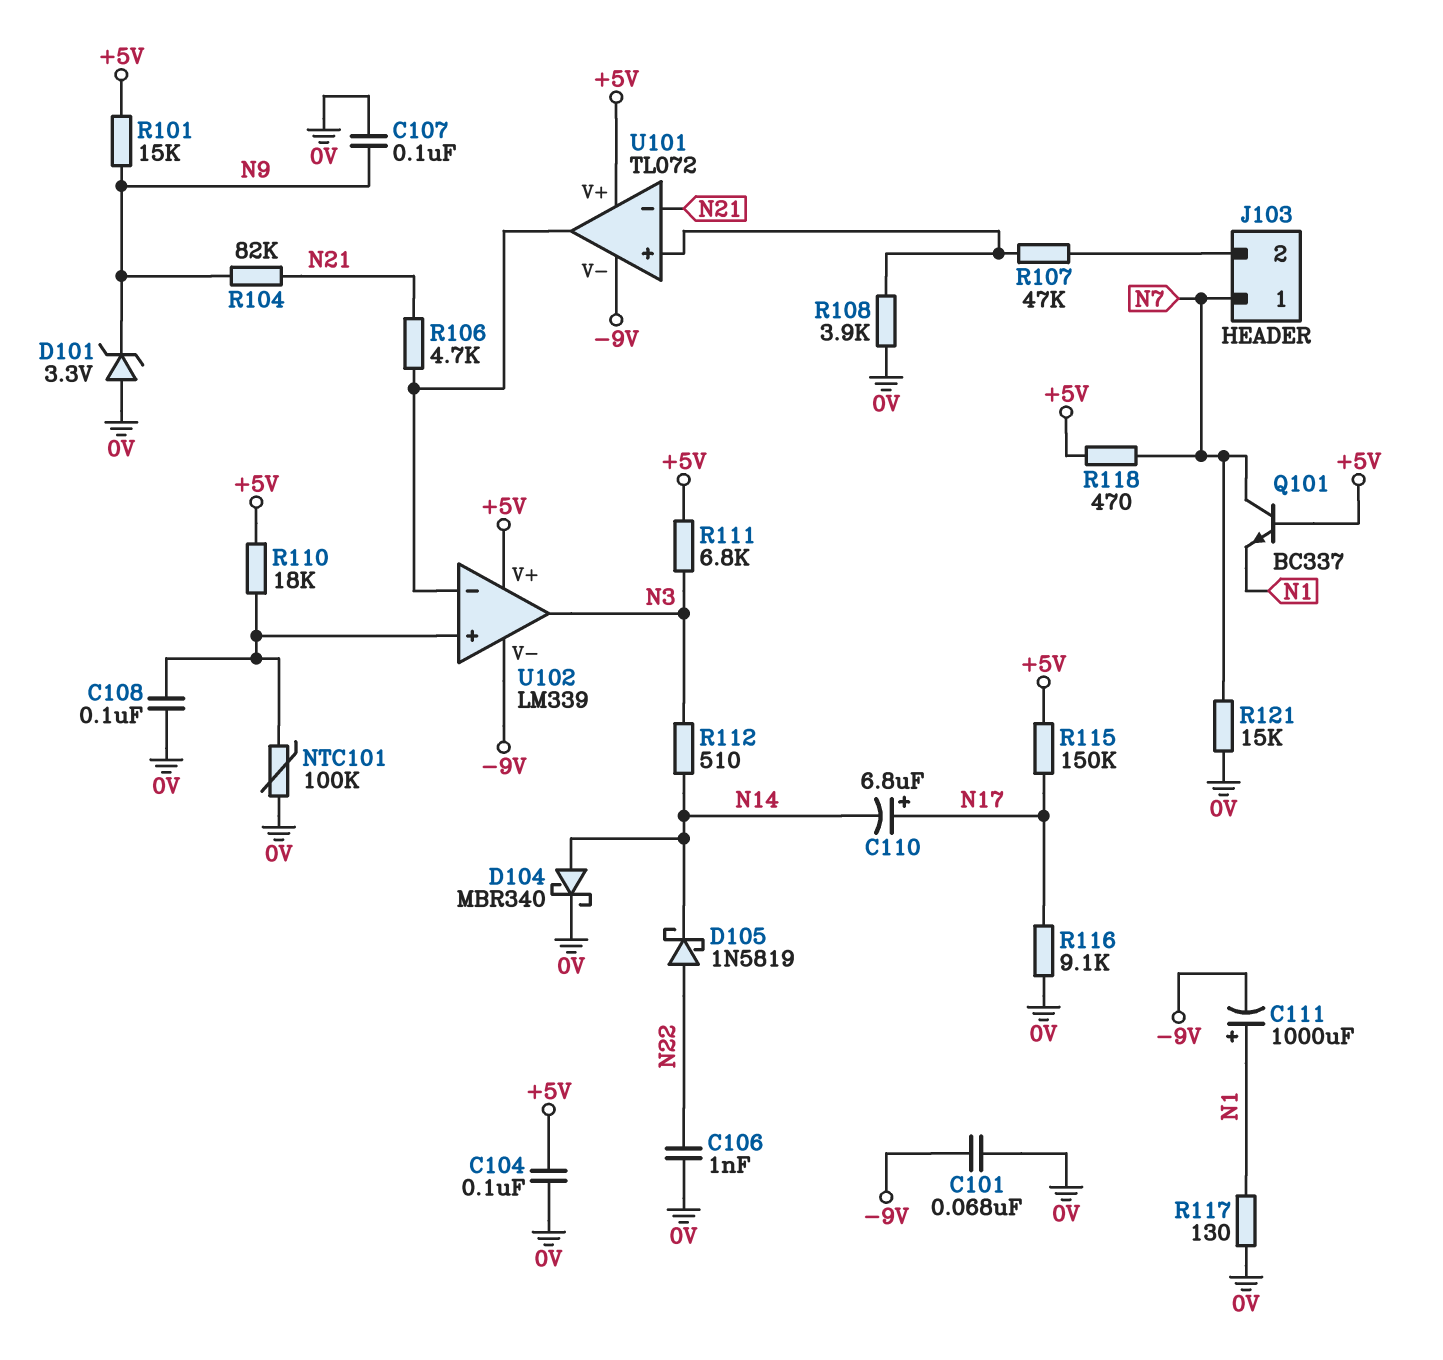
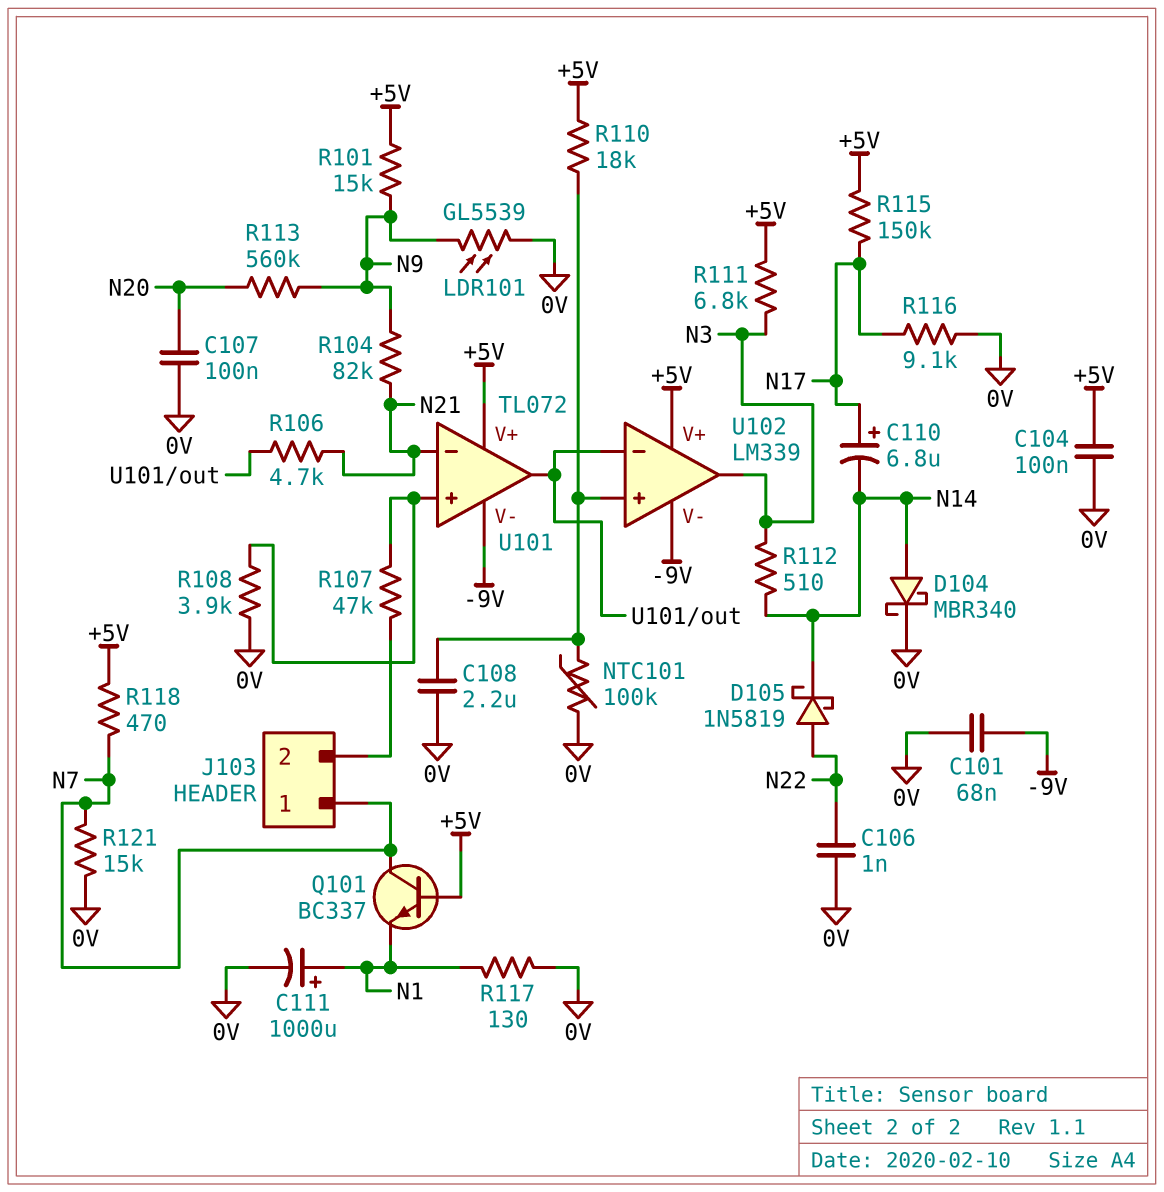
C107: 100nF (0V, N9) -> 100nF (0V, N20)
C108: 100nF (0V, U102/in+) -> 2.2uF (0V, U102/in+)
C111: 1000uF (plus N1, minus -9V) -> 1000uF (plus N1, minus 0V)
D101: zener 3.3V (A 0V, K N9) -> none
LDR101: none -> GL5539 (0V, N9)
R113: none -> 560k (N9, N20)

